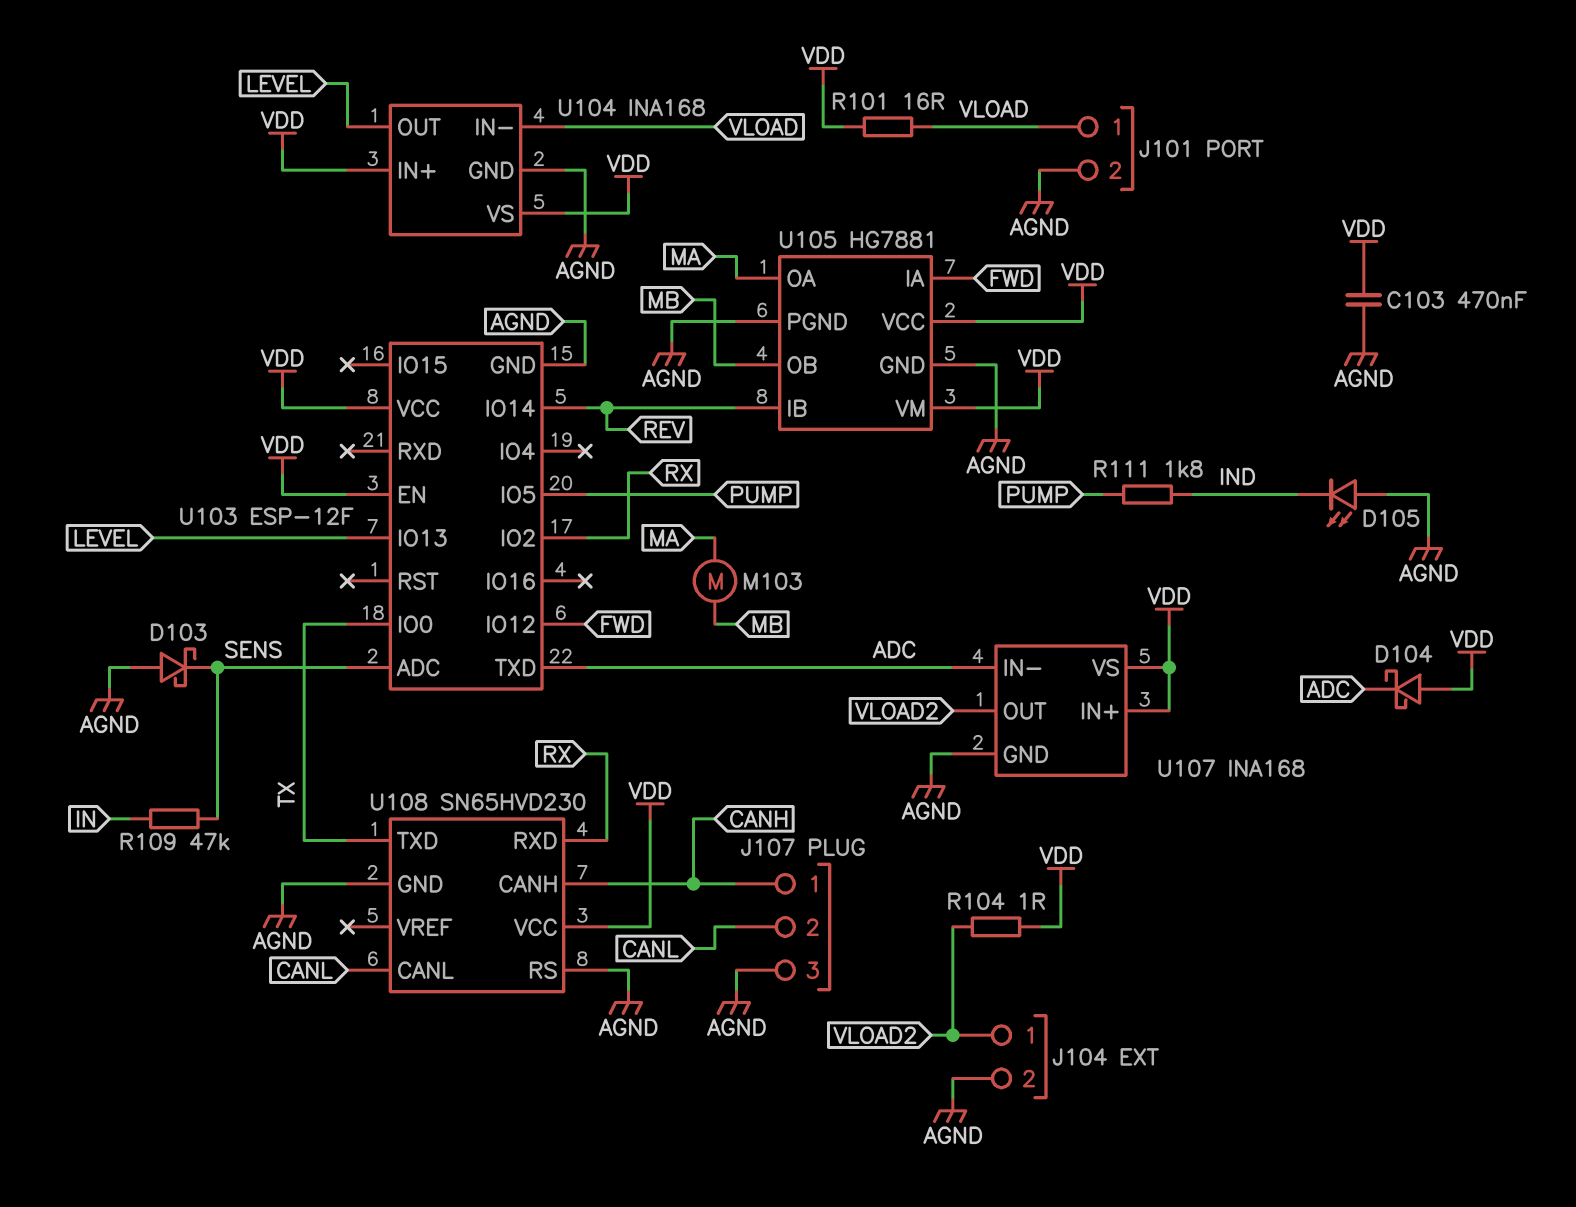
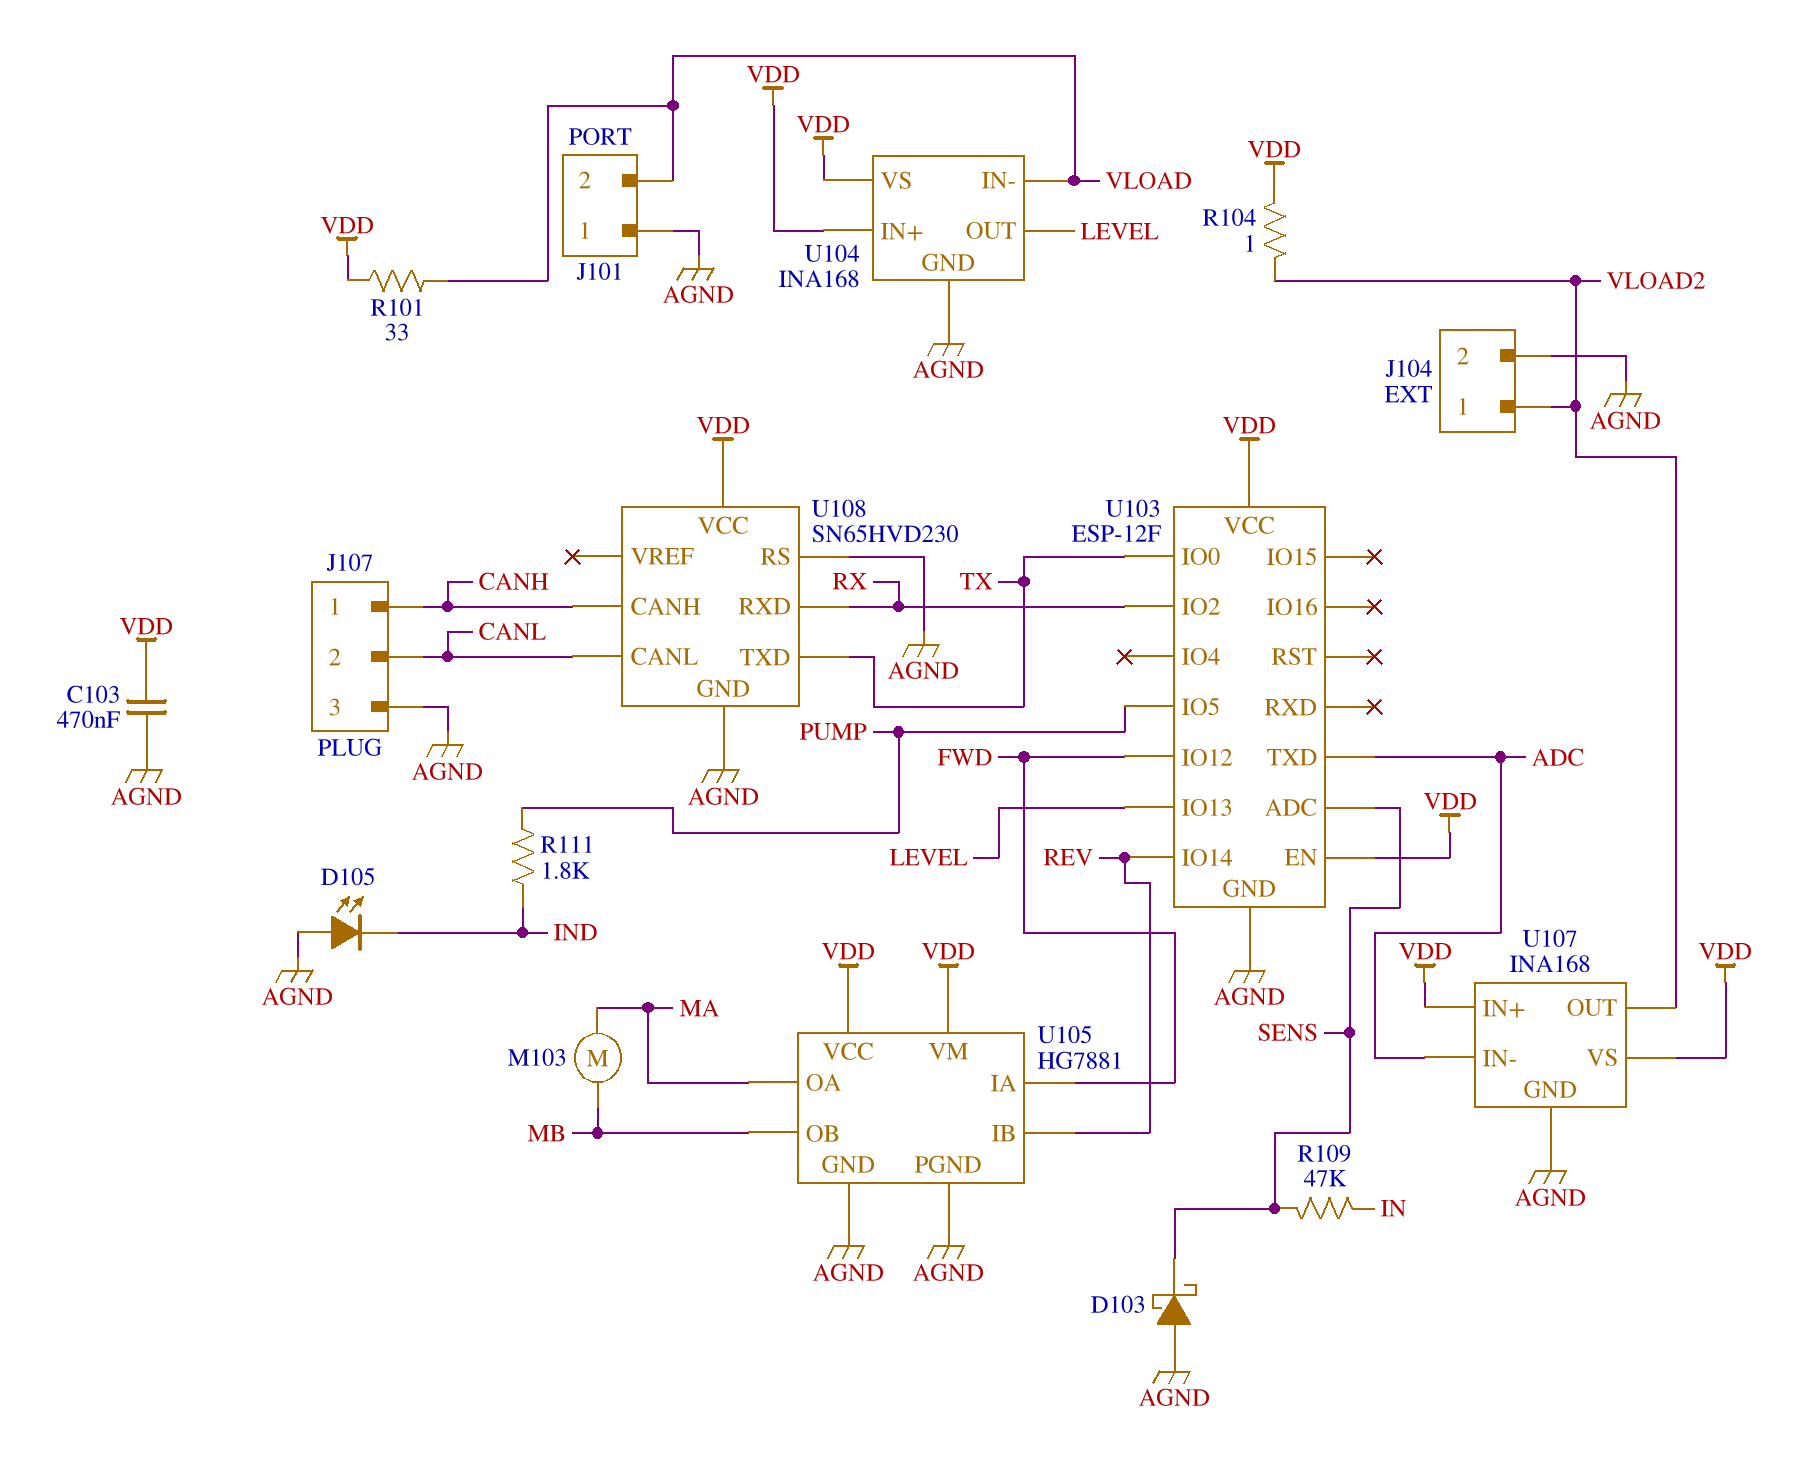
D104: schottky (A VDD, K ADC) -> none
J101 pin 1: VLOAD -> AGND
J101 pin 2: AGND -> VLOAD
R101: 16 (VDD, VLOAD) -> 33 (VDD, VLOAD)

